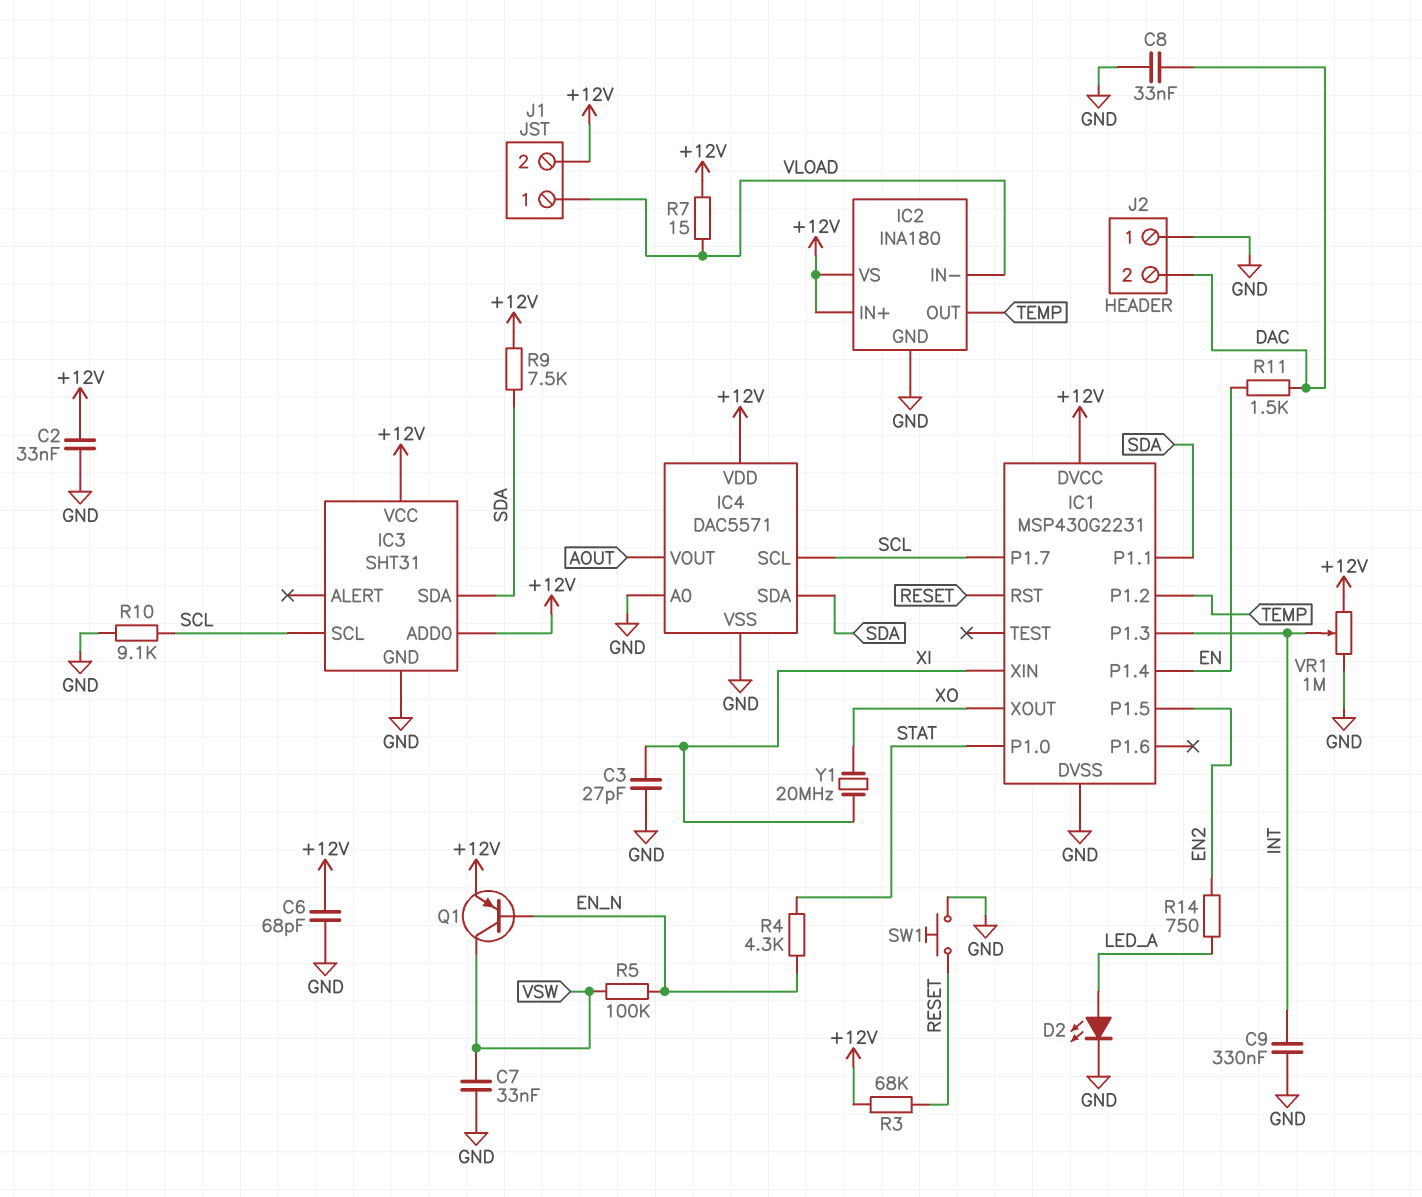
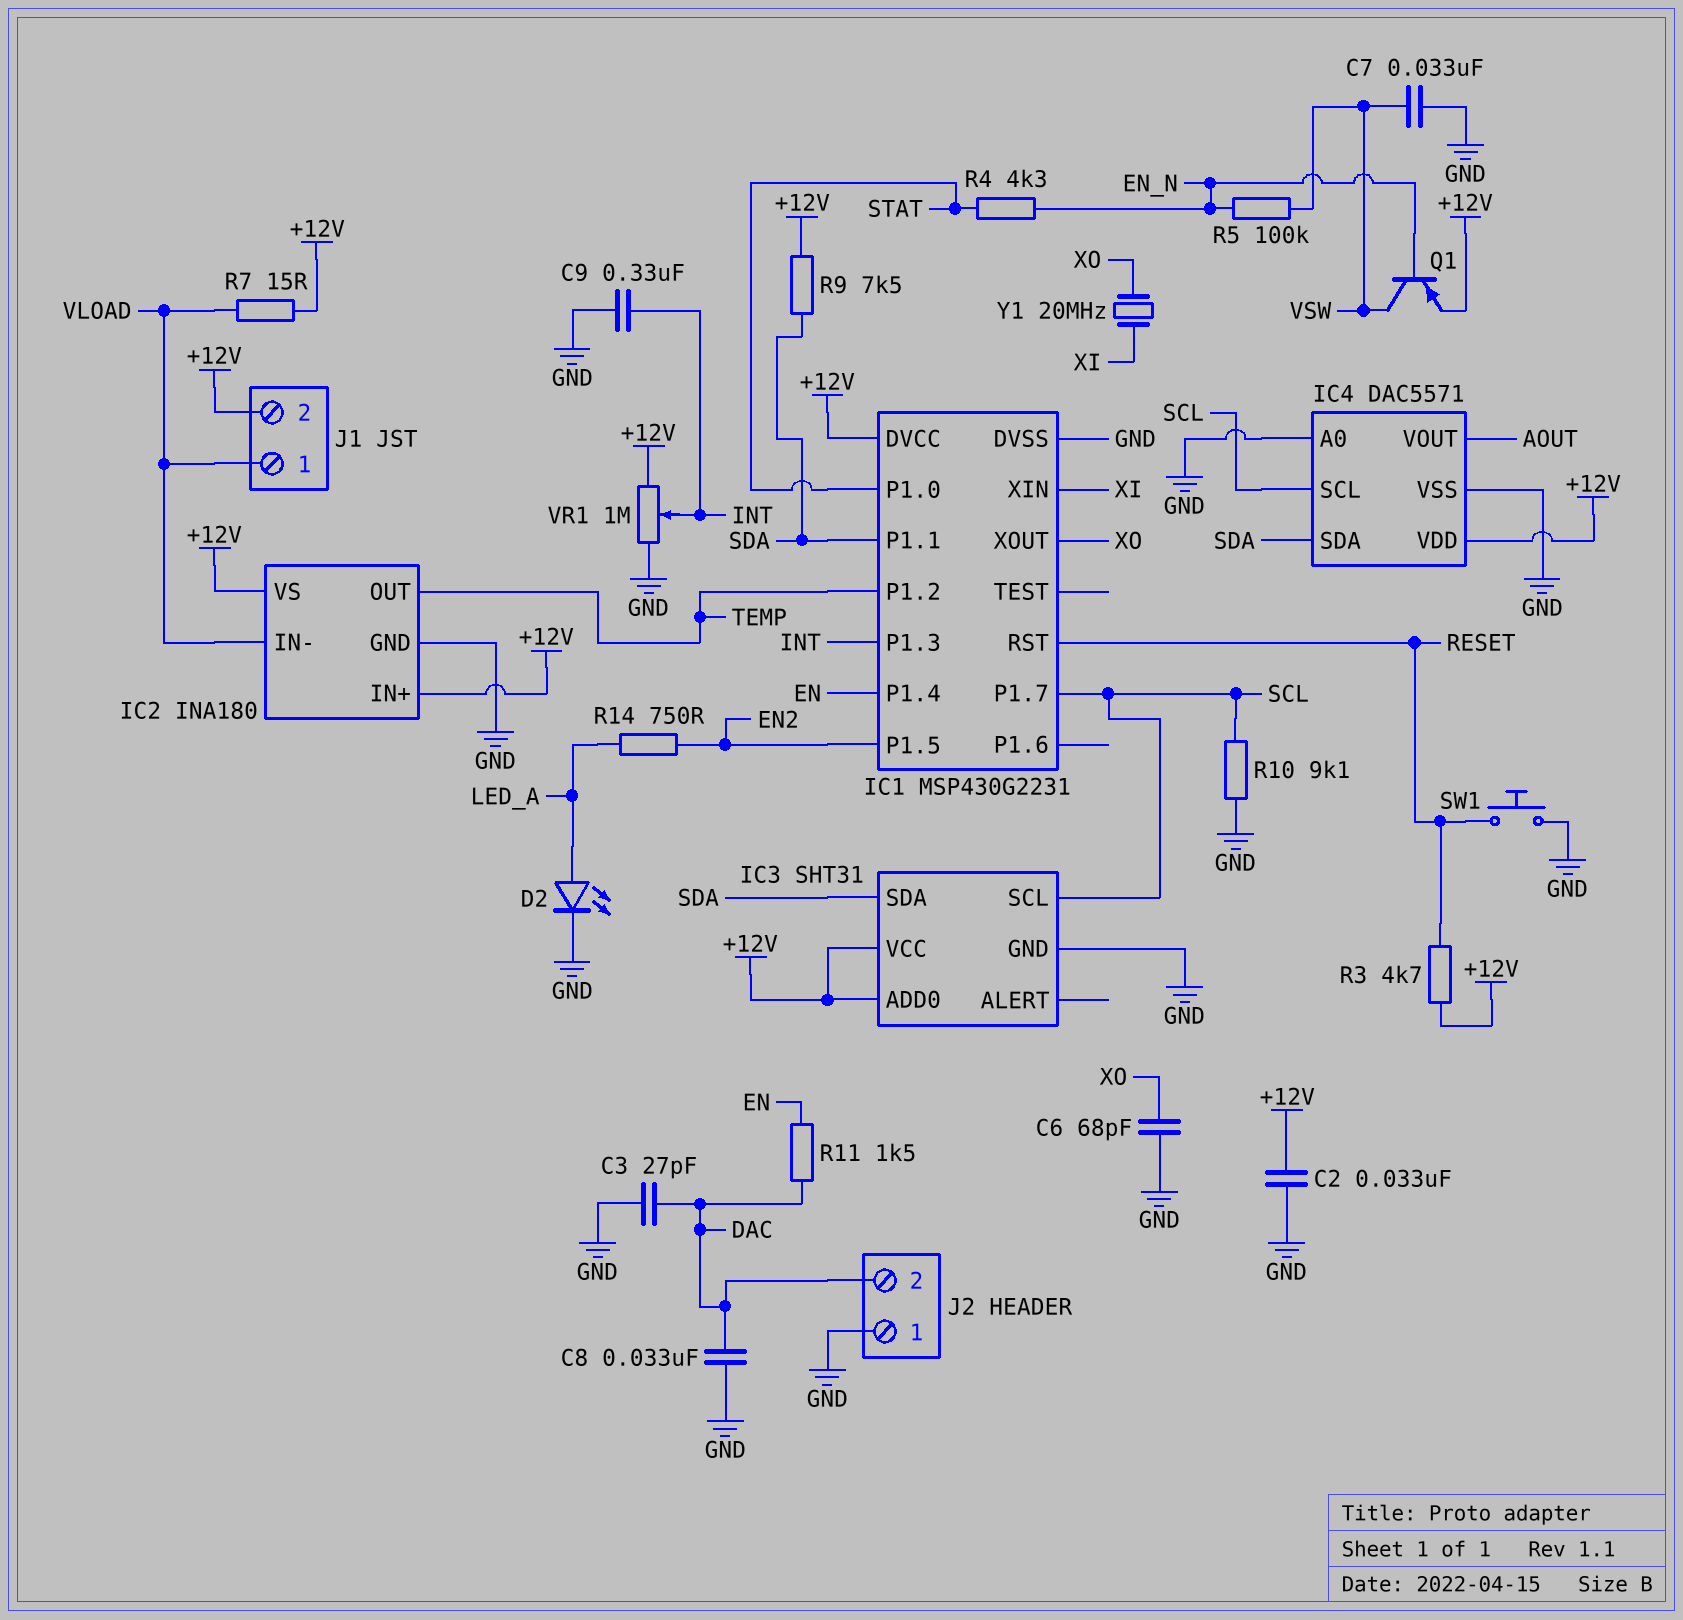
C3: 27pF (GND, XI) -> 27pF (DAC, GND)
C6: 68pF (+12V, GND) -> 68pF (GND, XO)
R3: 68k (+12V, RESET) -> 4.7k (+12V, RESET)

